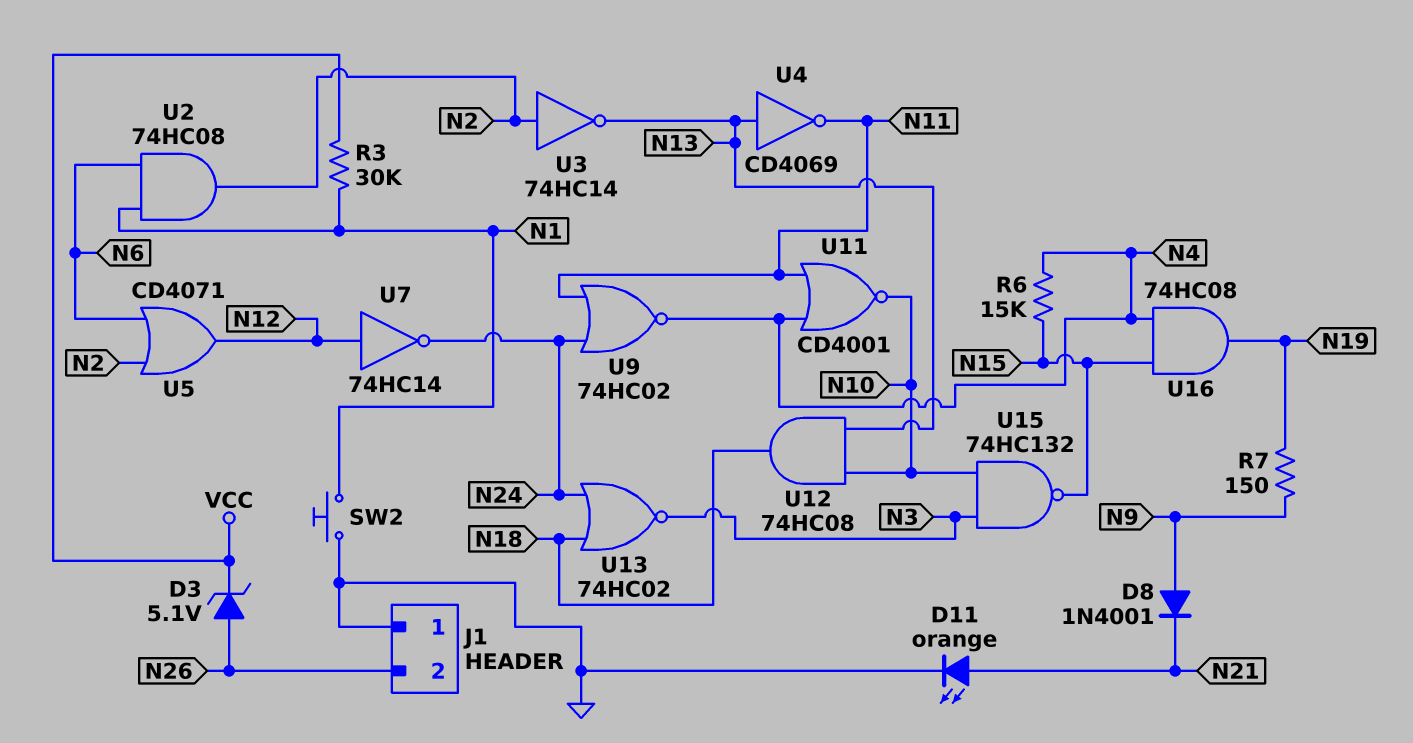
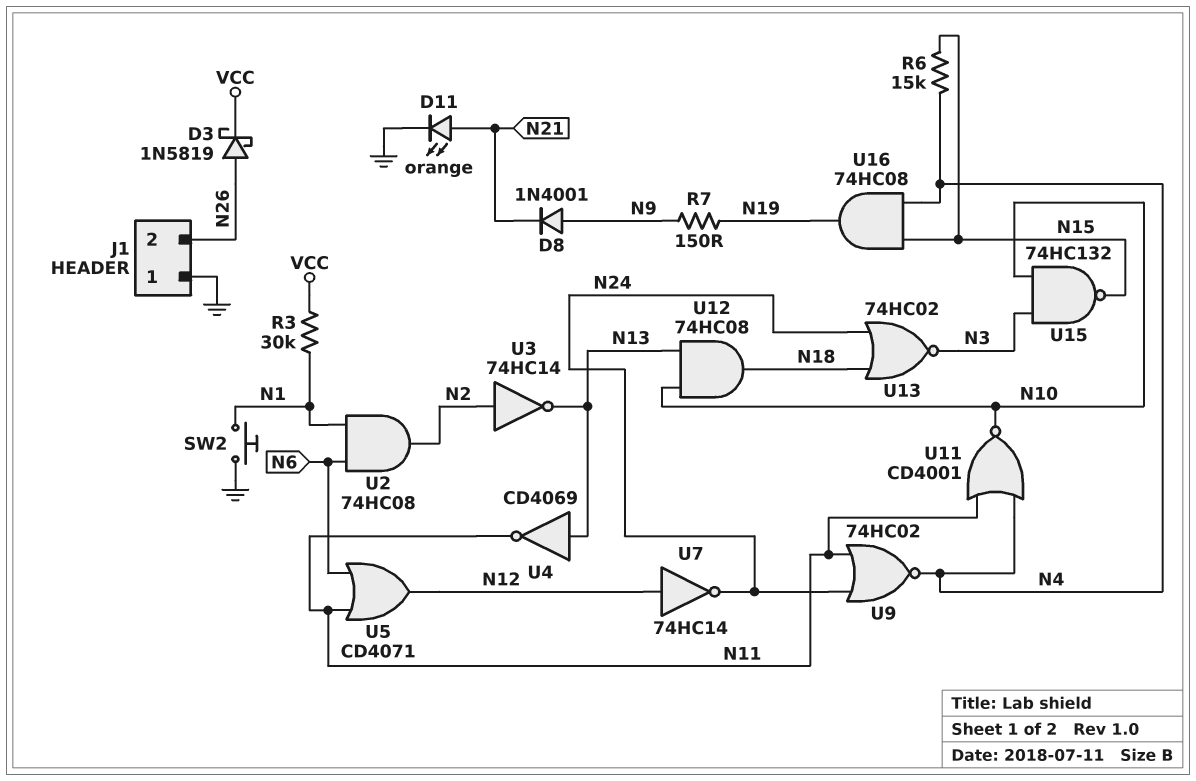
D3: zener 5.1V (A N26, K VCC) -> schottky 1N5819 (A N26, K VCC)
U5: OR CD4071 (in N2, in N6, out N12) -> OR CD4071 (in N6, in N11, out N12)

